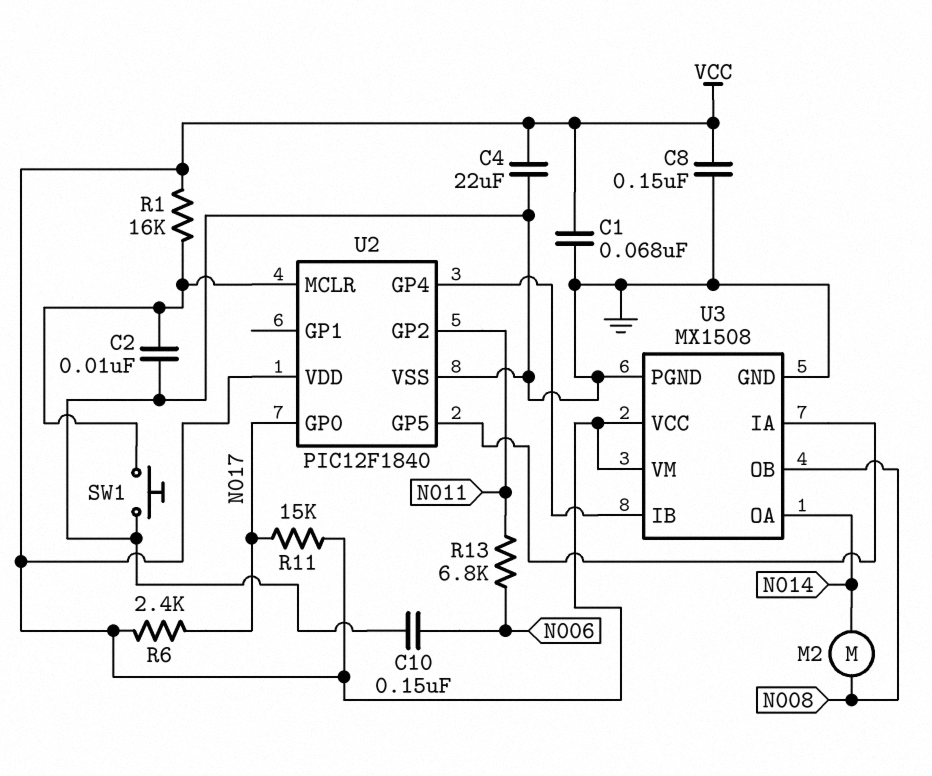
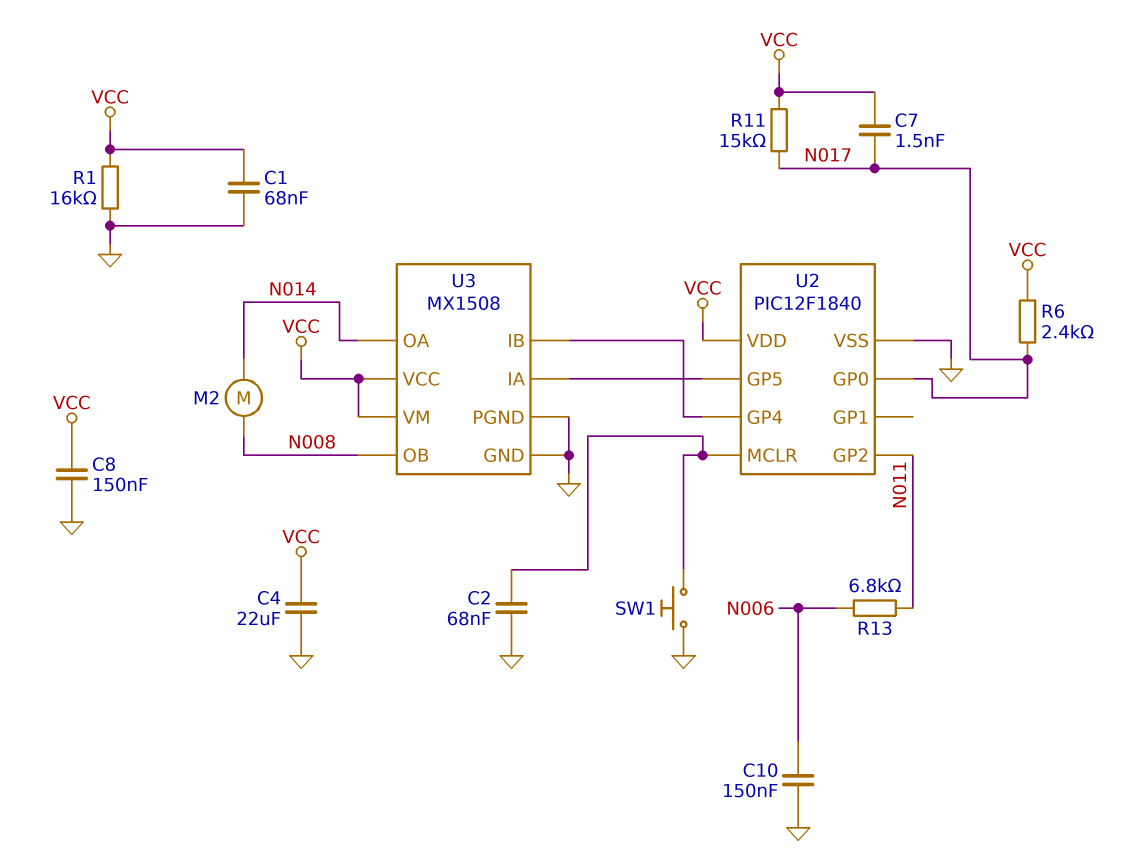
C2: 10nF (GND, U2/MCLR) -> 68nF (GND, U2/MCLR)
C7: none -> 1.5nF (N017, VCC)
R1: 16k (U2/MCLR, VCC) -> 16k (GND, VCC)

